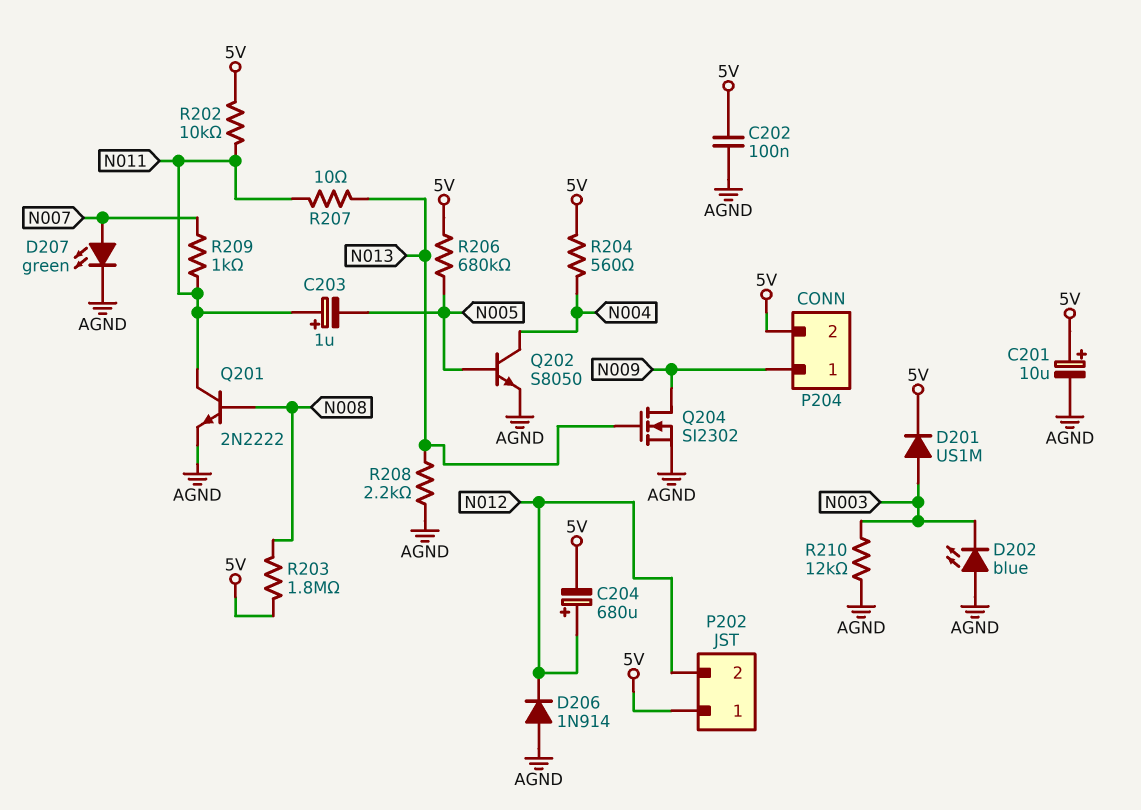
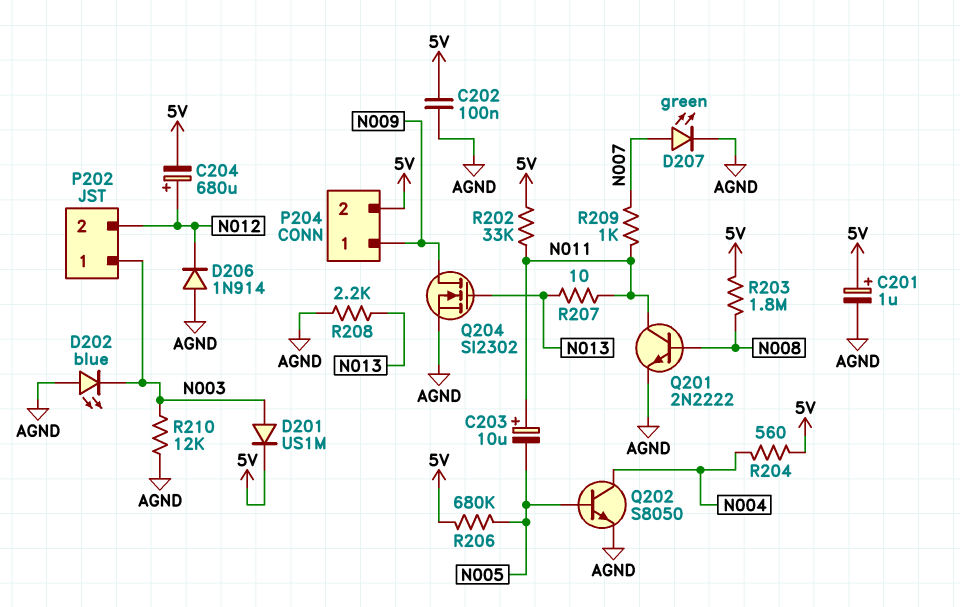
C201: 10uF (plus 5V, minus AGND) -> 1uF (plus 5V, minus AGND)
C203: 1uF (plus N011, minus N005) -> 10uF (plus N011, minus N005)
P202 pin 1: 5V -> N003
R202: 10k (5V, N011) -> 33k (5V, N011)

